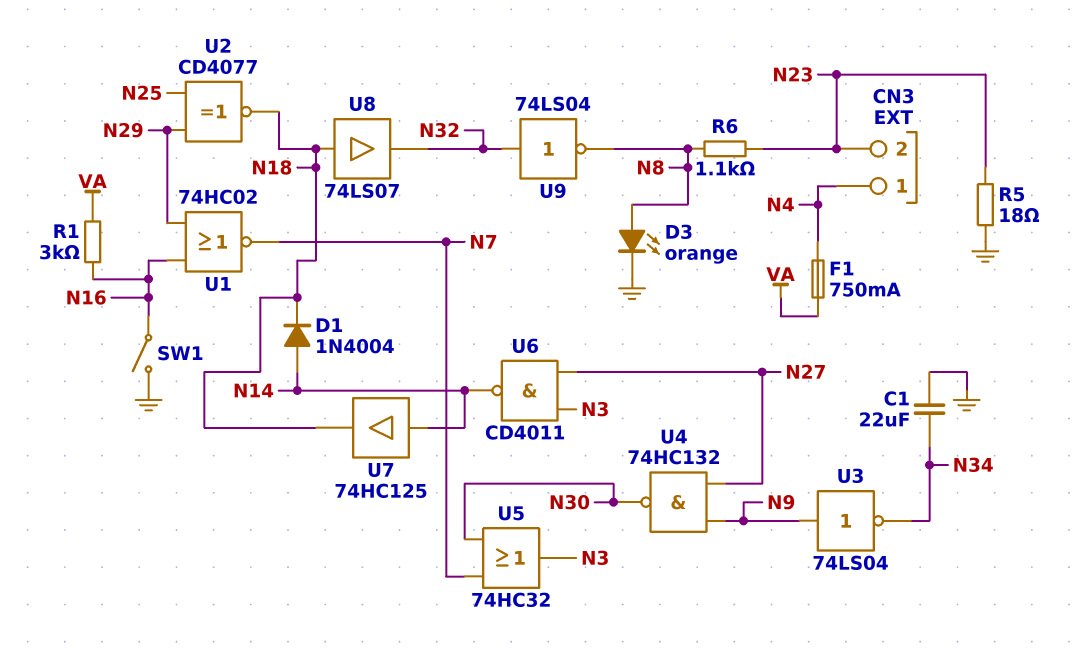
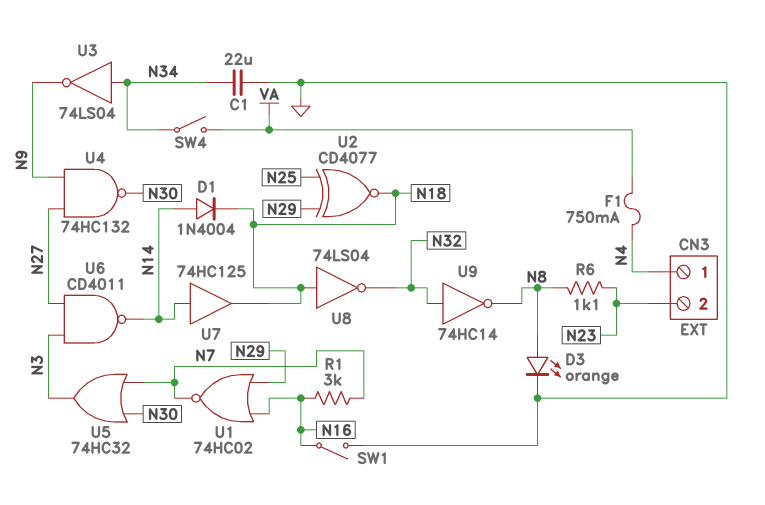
R1: 3k (N16, VA) -> 3k (N7, N16)
R5: 18 (GND, N23) -> none
SW4: none -> switch (N34, VA)
U3: NOT 74LS04 (in N9, out N34) -> NOT 74LS04 (in N34, out N9)
U8: buffer 74LS07 (in N18, out N32) -> NOT 74LS04 (in N18, out N32)
U9: NOT 74LS04 (in N32, out N8) -> NOT 74HC14 (in N32, out N8)

